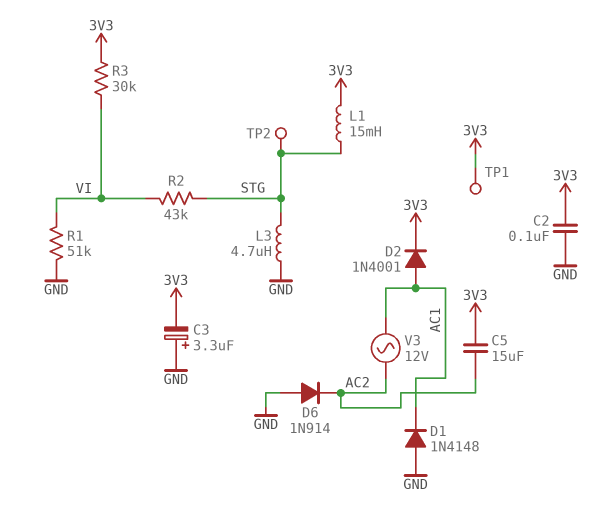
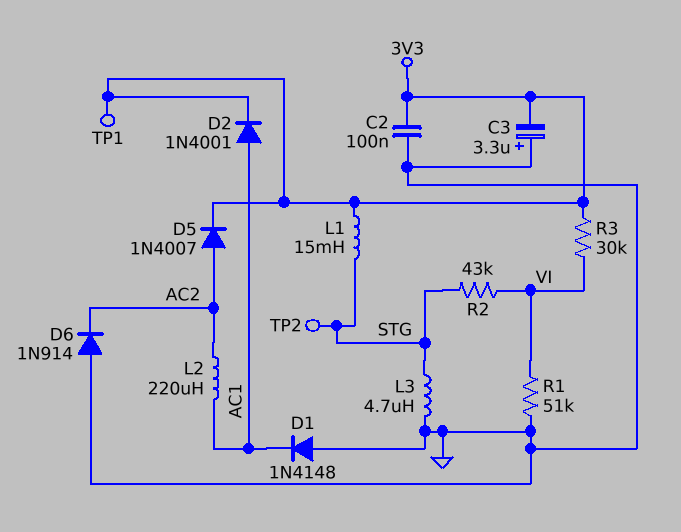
C5: 15uF (3V3, AC2) -> none
D5: none -> diode 1N4007 (A AC2, K 3V3)
L2: none -> 220uH (AC1, AC2)
V3: AC 12V (AC1, AC2) -> none

